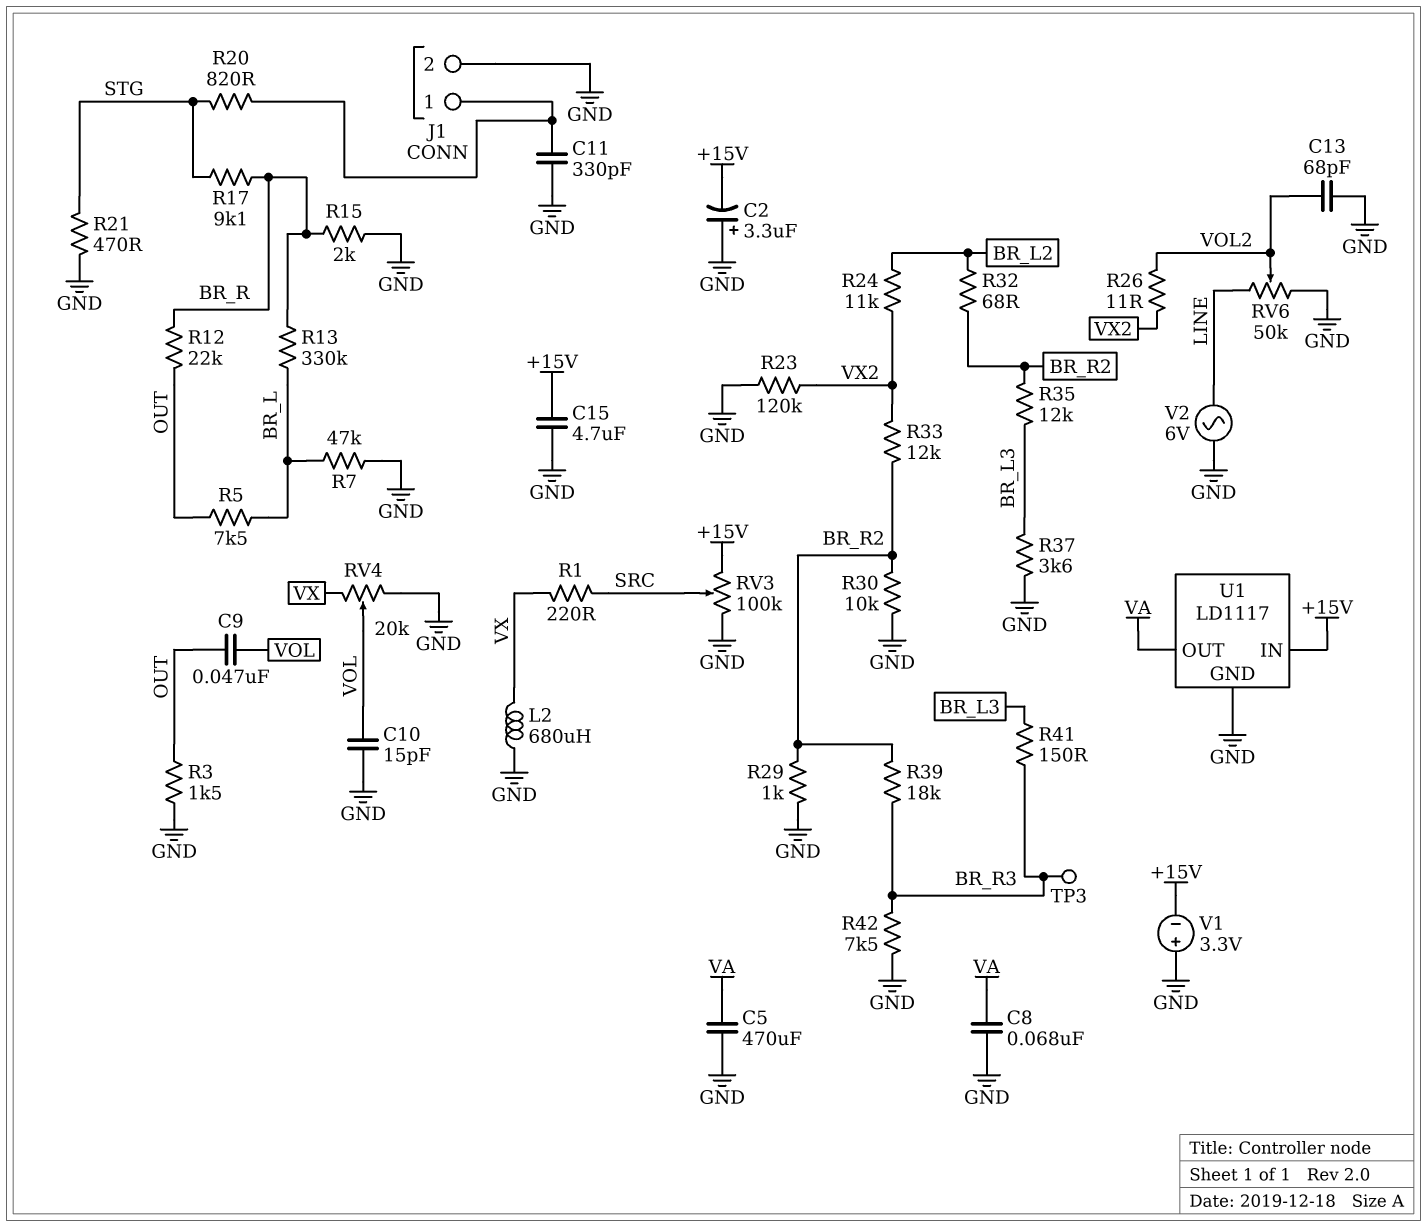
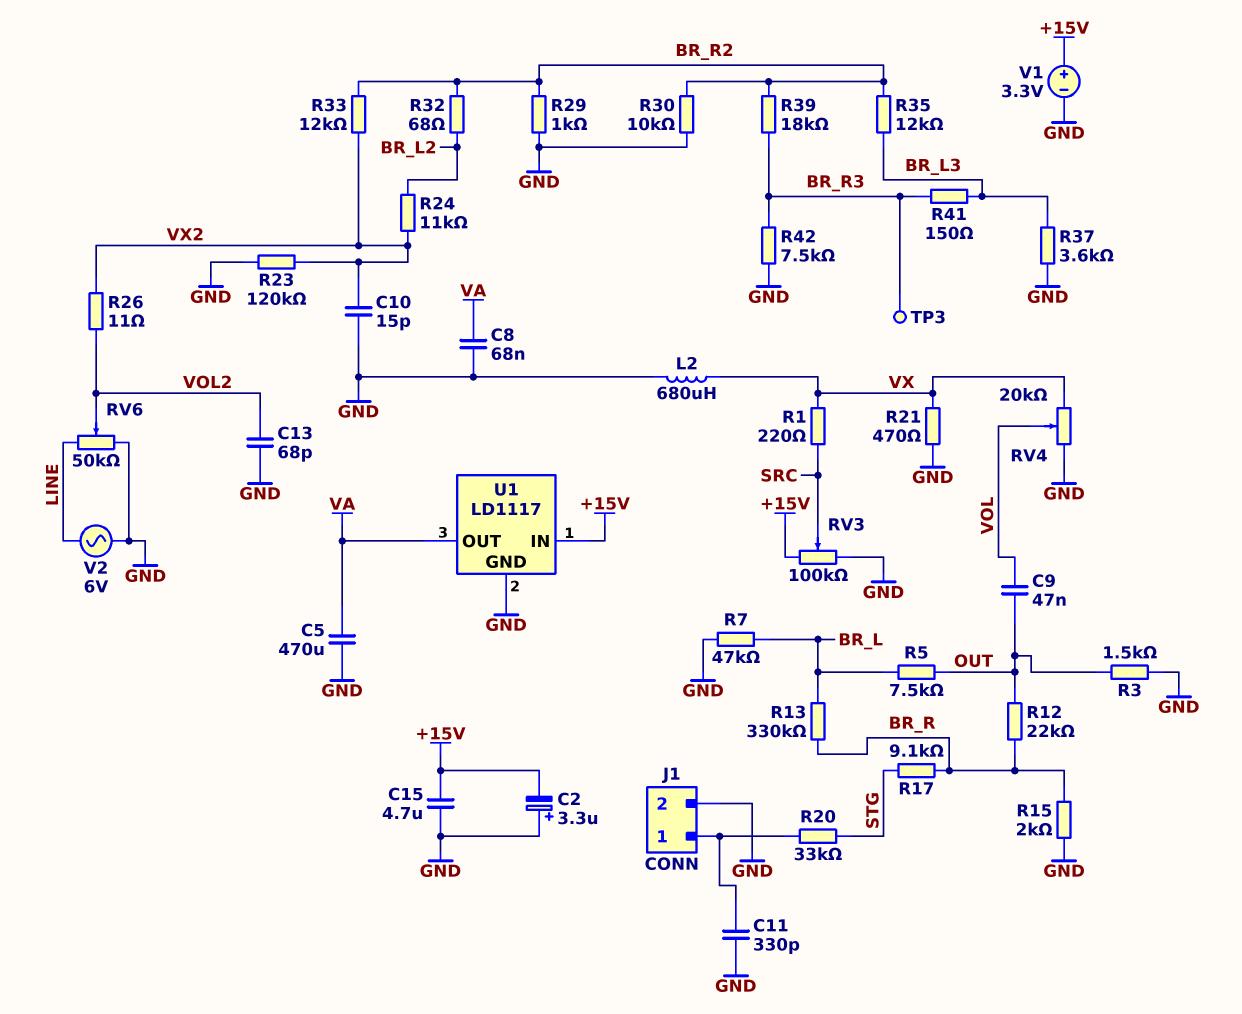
C10: 15pF (GND, VOL) -> 15pF (GND, VX2)
R20: 820 (J1/1, STG) -> 33k (J1/1, STG)
R21: 470 (GND, STG) -> 470 (GND, VX)
V1: 3.3V (plus GND, minus +15V) -> 3.3V (plus +15V, minus GND)

